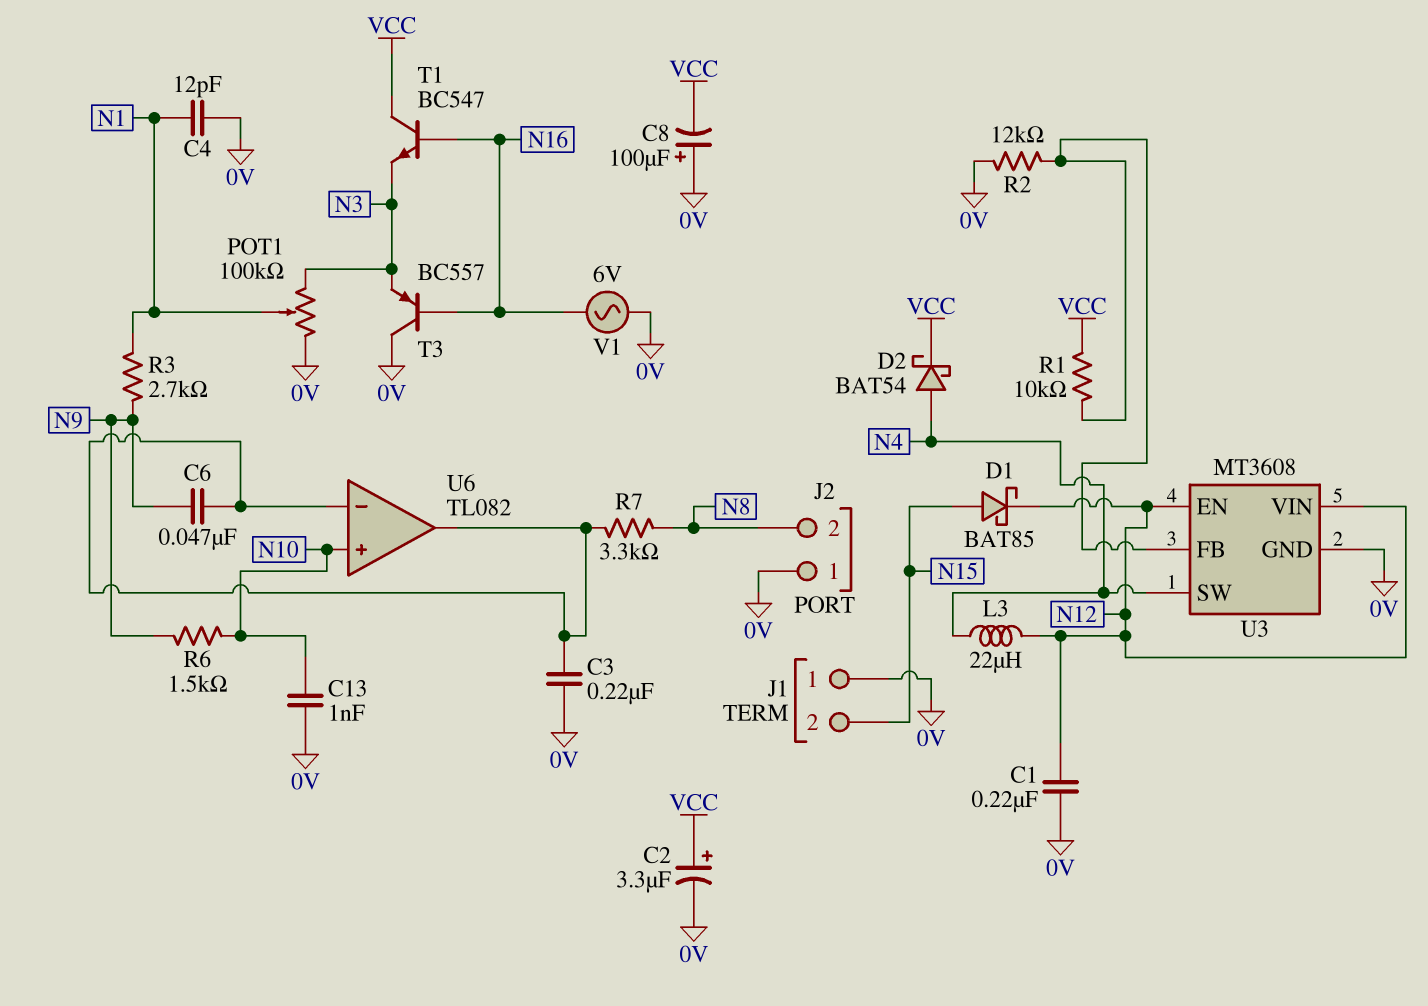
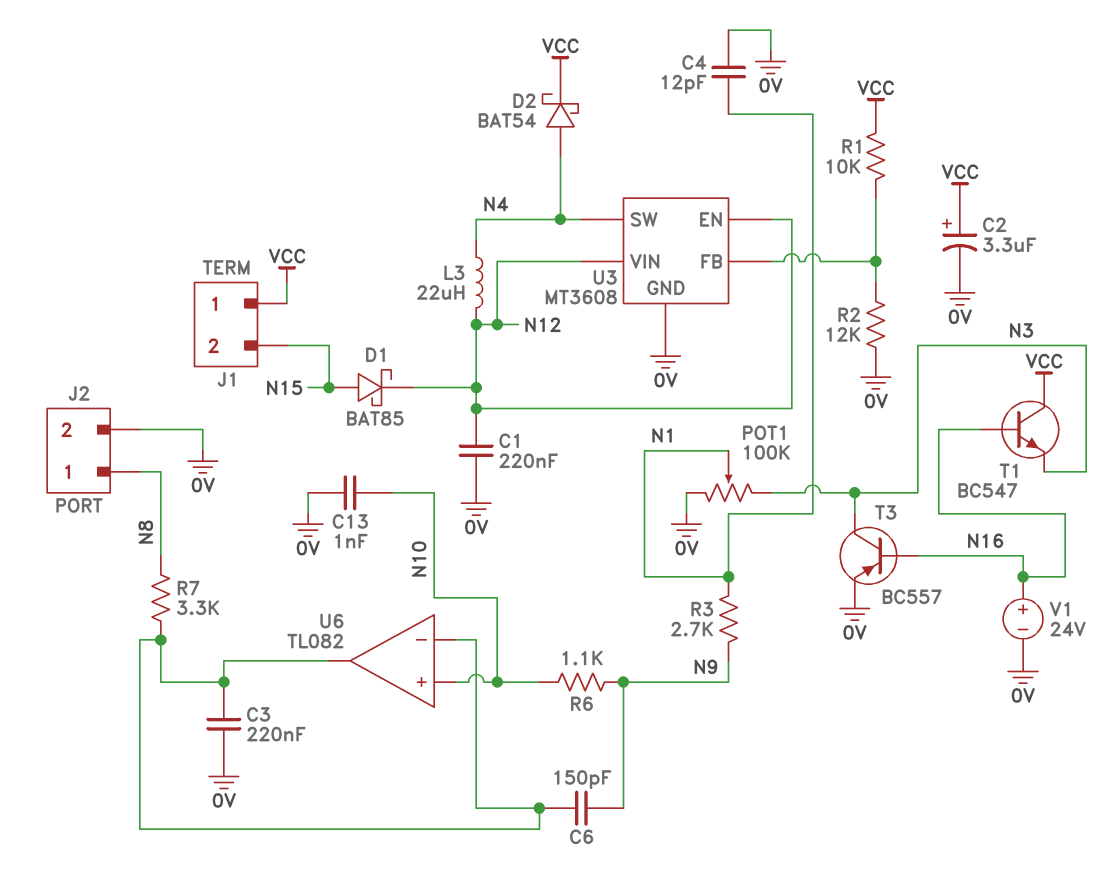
C6: 47nF (N9, U6/in-) -> 150pF (N9, U6/in-)
C8: 100uF (plus 0V, minus VCC) -> none
J1 pin 1: 0V -> VCC
J2 pin 1: 0V -> N8
J2 pin 2: N8 -> 0V
R6: 1.5k (N9, N10) -> 1.1k (N9, N10)
T3: PNP BC557 (B N16, C 0V, E N3) -> PNP BC557 (B N16, C N3, E 0V)
V1: AC 6V (0V, N16) -> 24V (plus N16, minus 0V)

